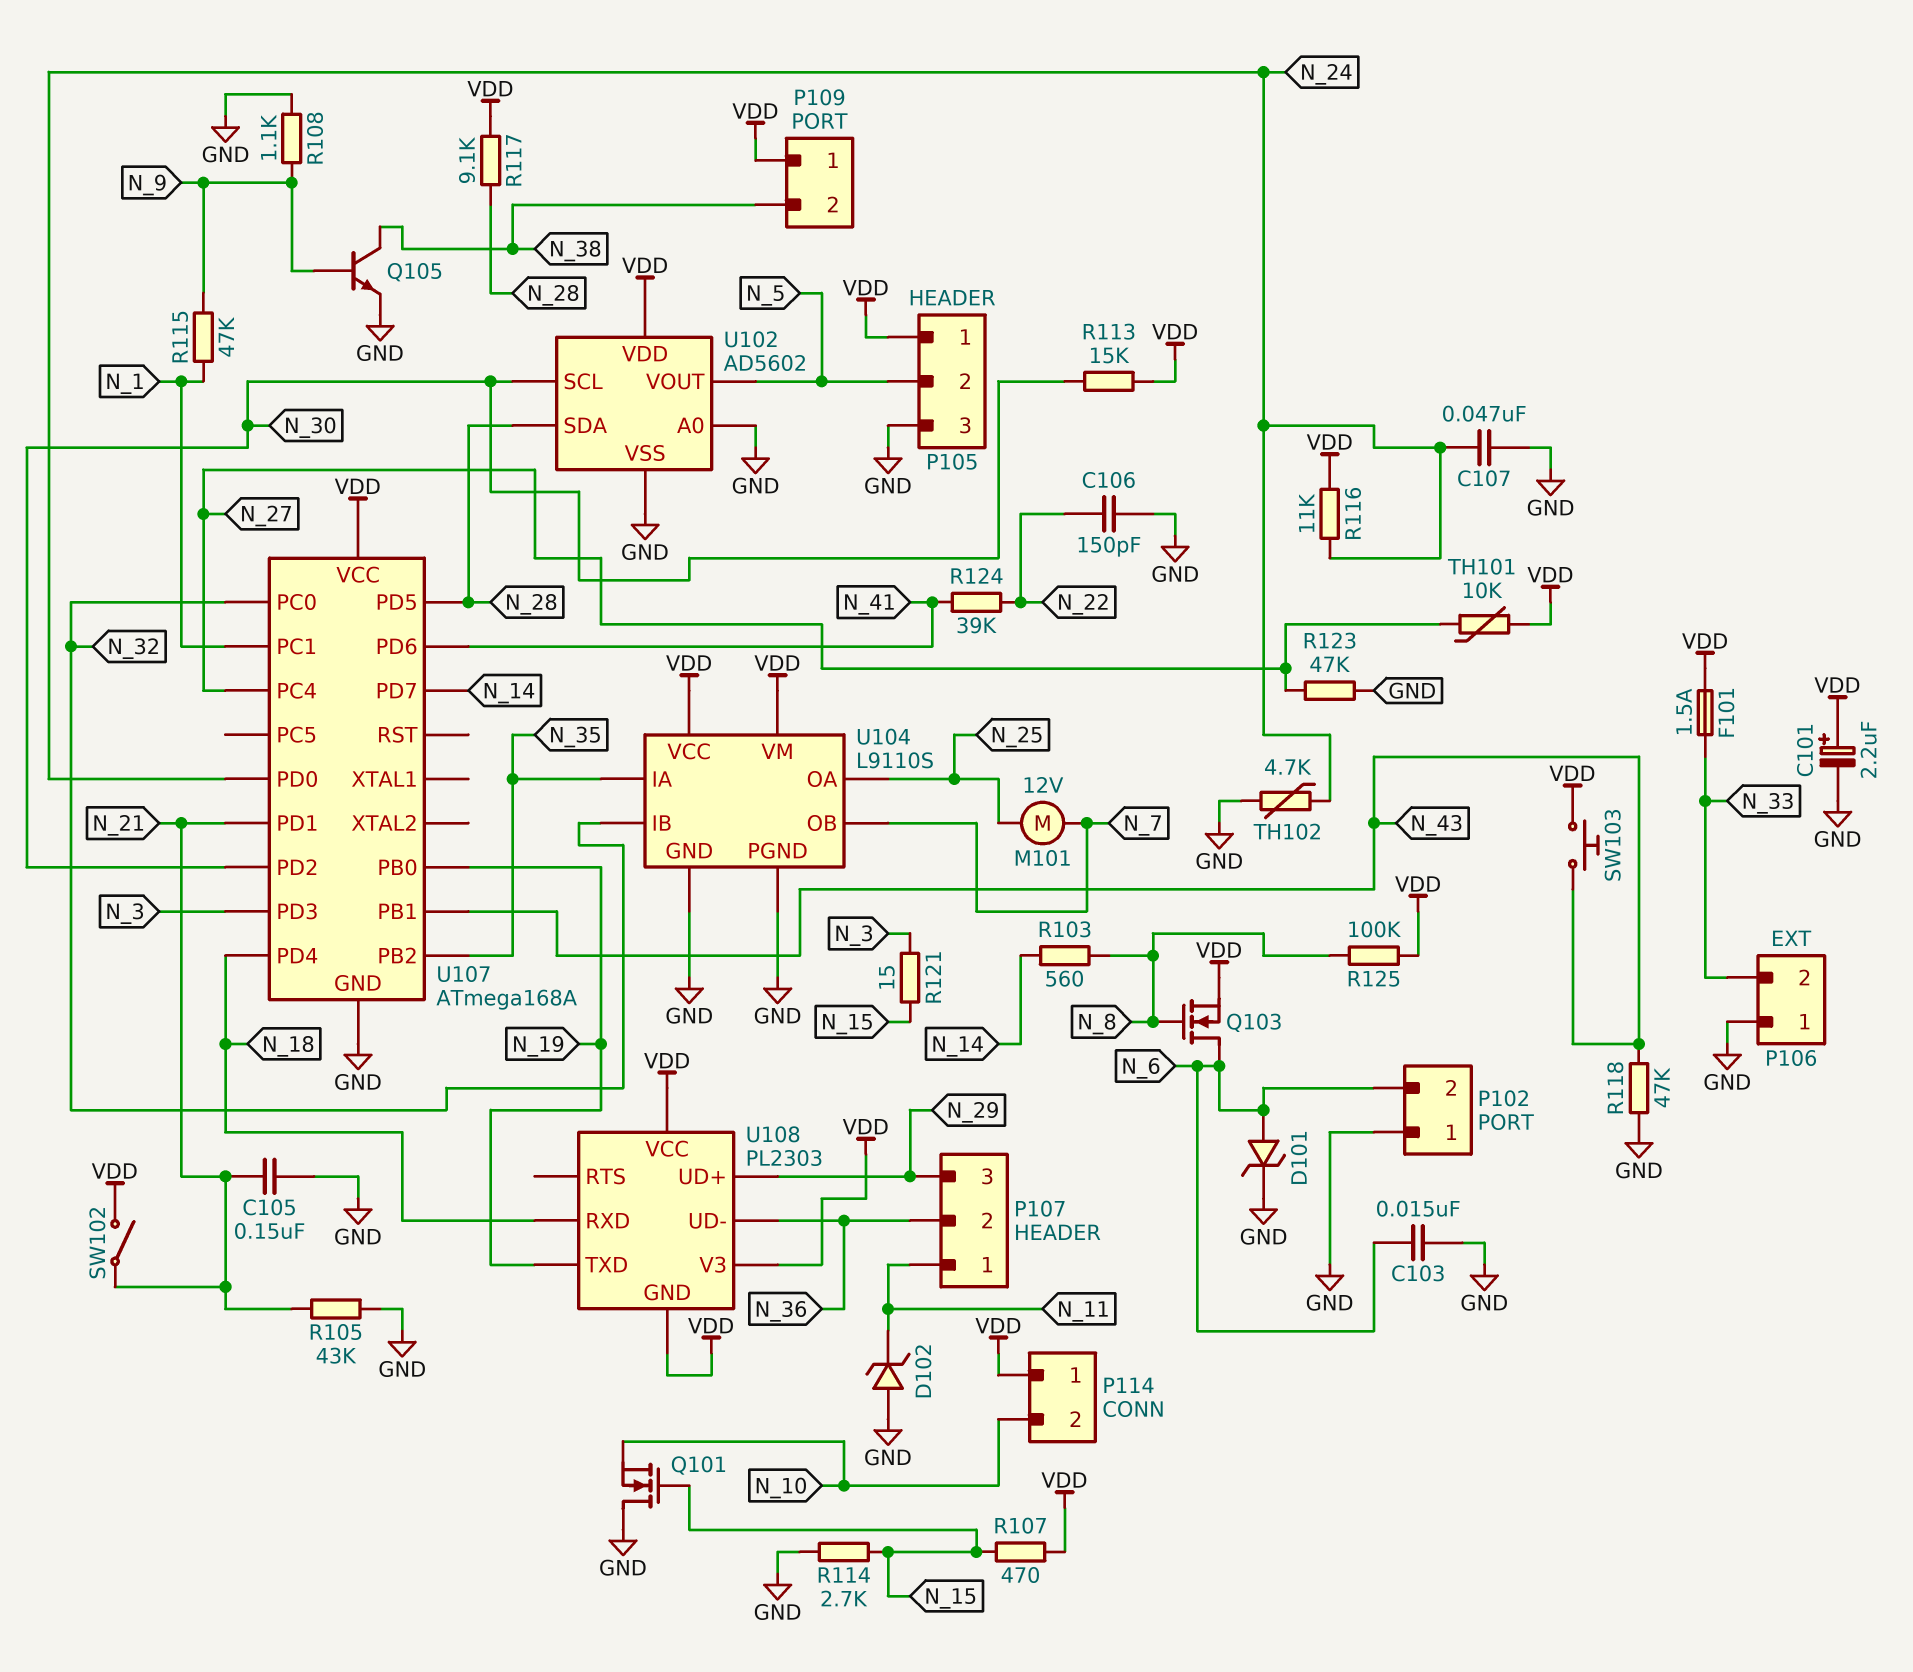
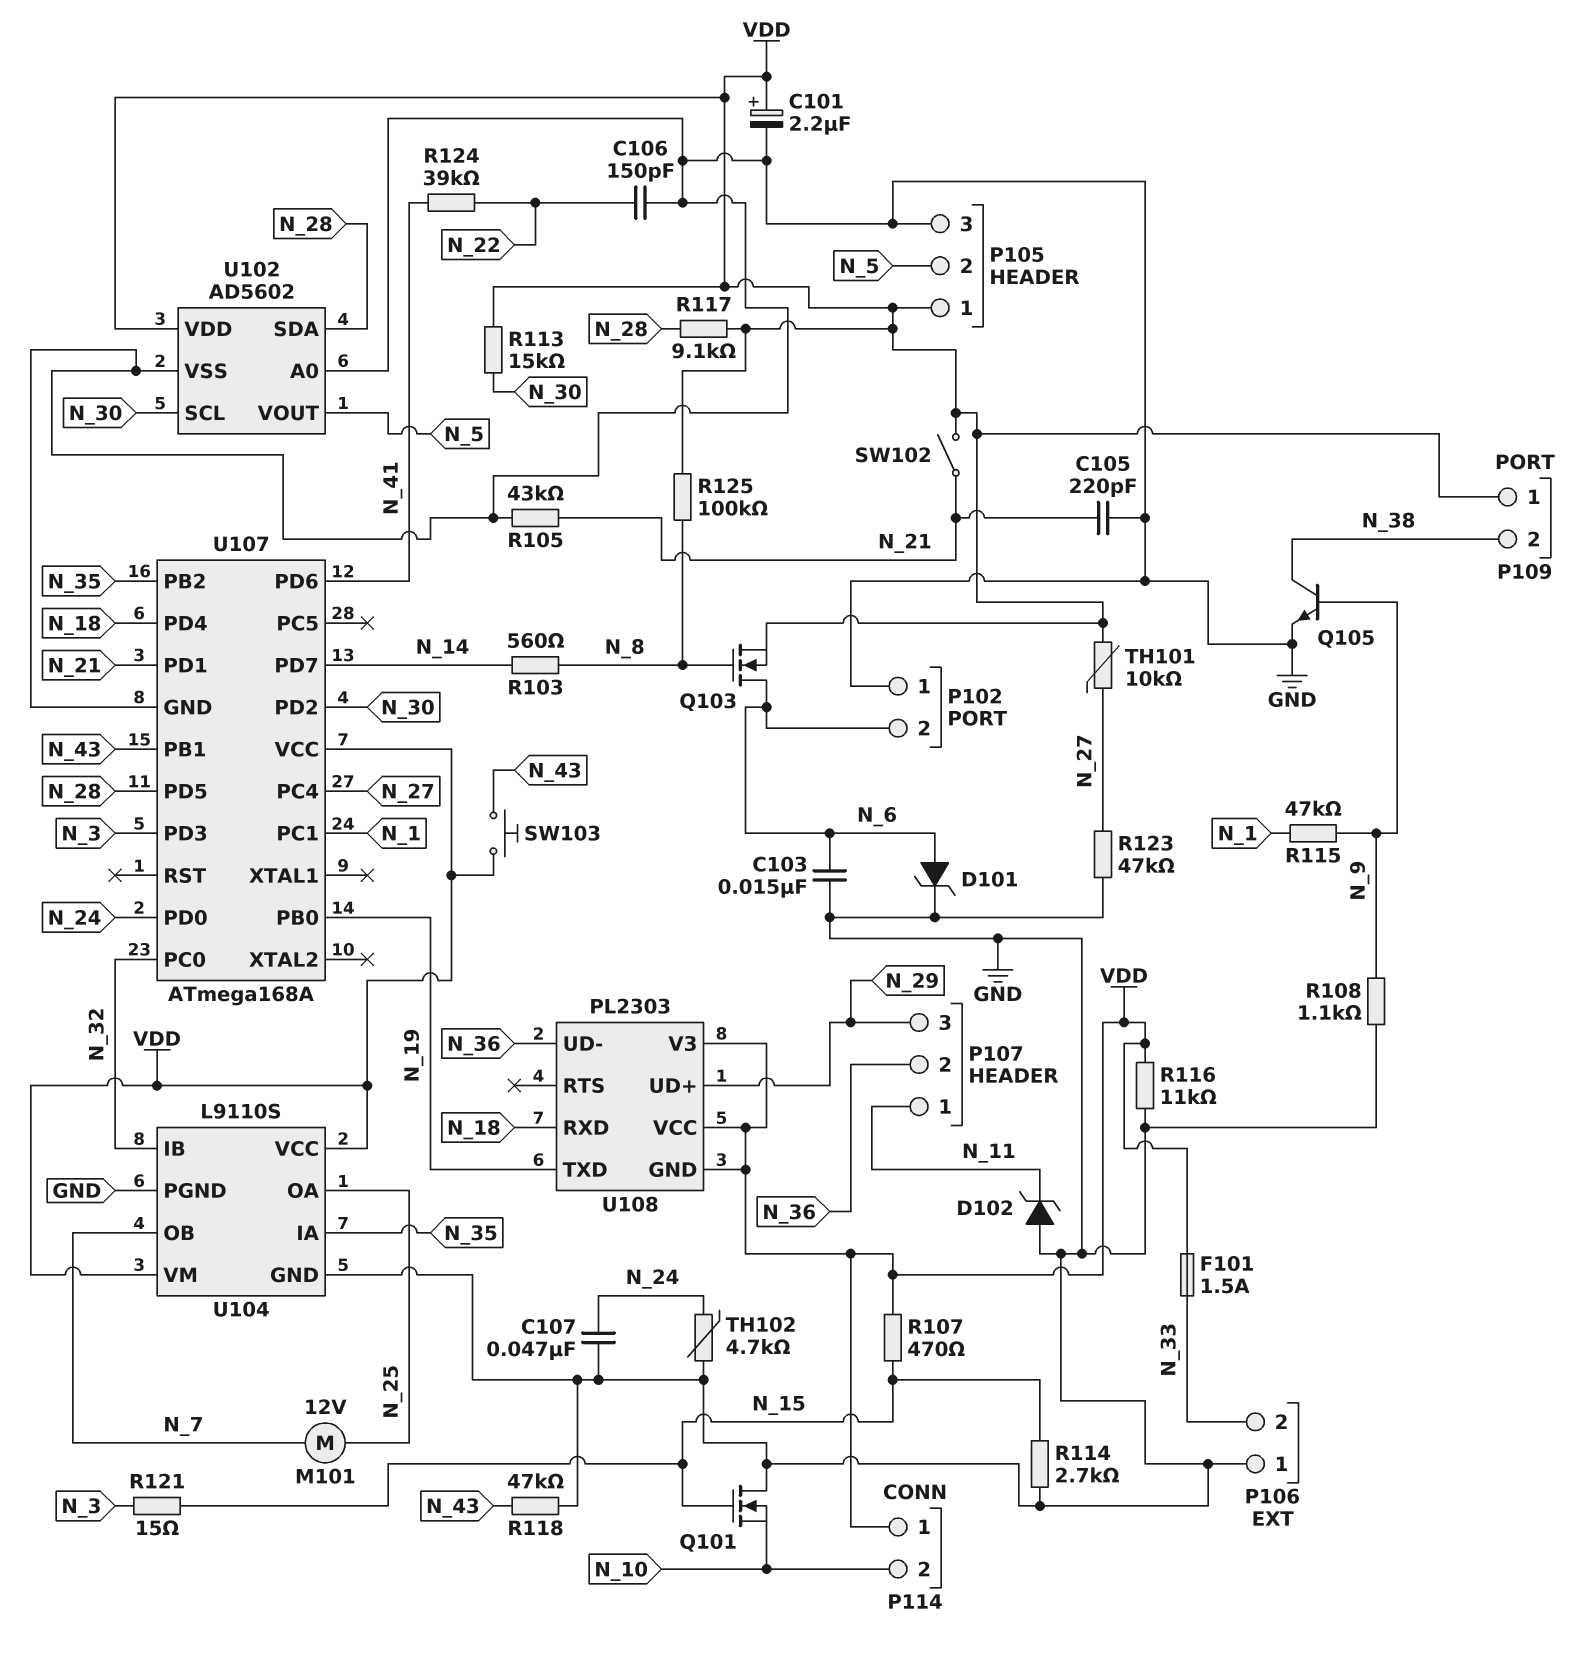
C105: 150nF (GND, N_21) -> 220pF (GND, N_21)
R116: 11k (N_24, VDD) -> 11k (GND, VDD)

